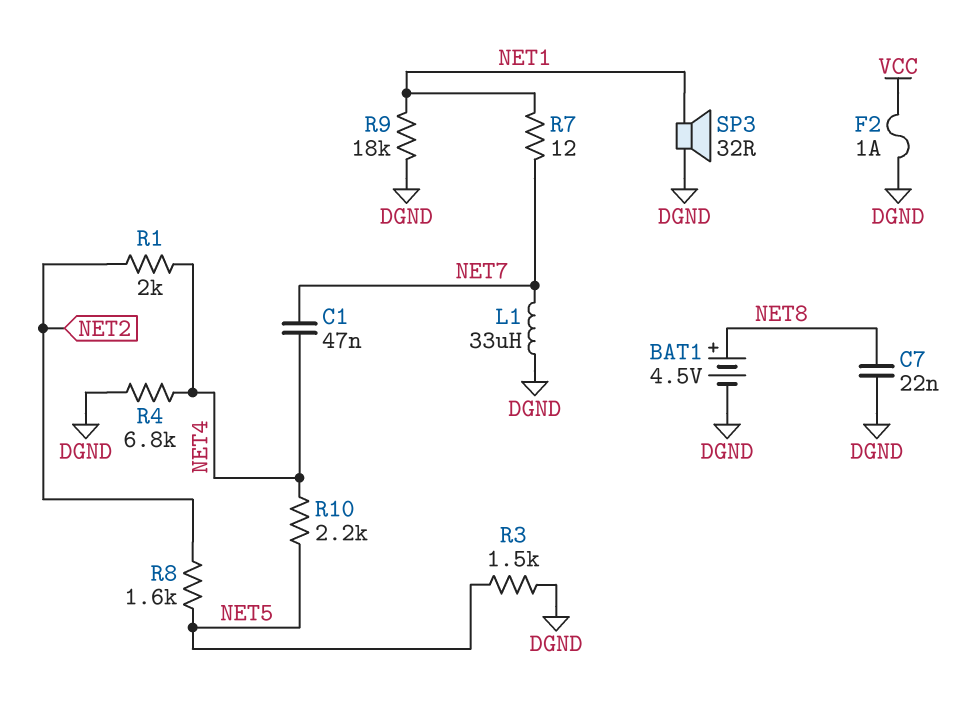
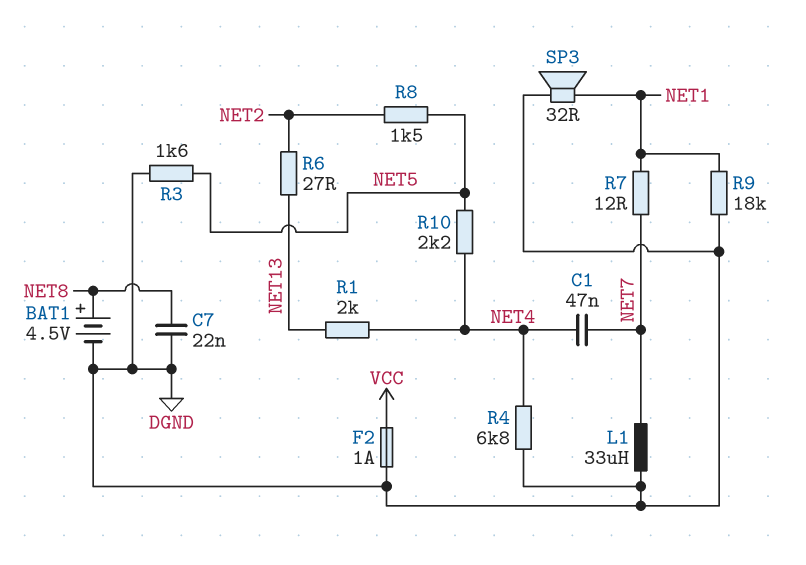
R1: 2k (NET2, NET4) -> 2k (NET4, NET13)
R3: 1.5k (DGND, NET5) -> 1.6k (DGND, NET5)
R6: none -> 27 (NET2, NET13)
R8: 1.6k (NET2, NET5) -> 1.5k (NET2, NET5)

